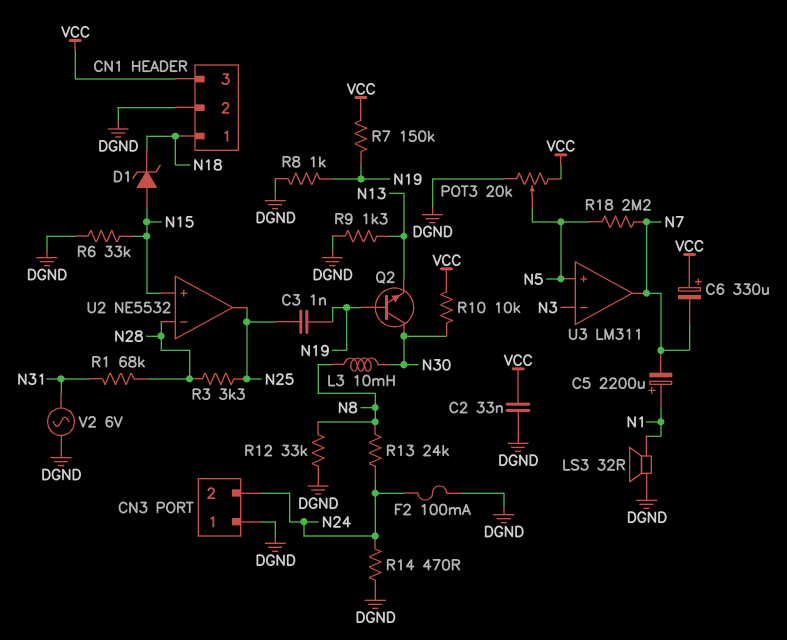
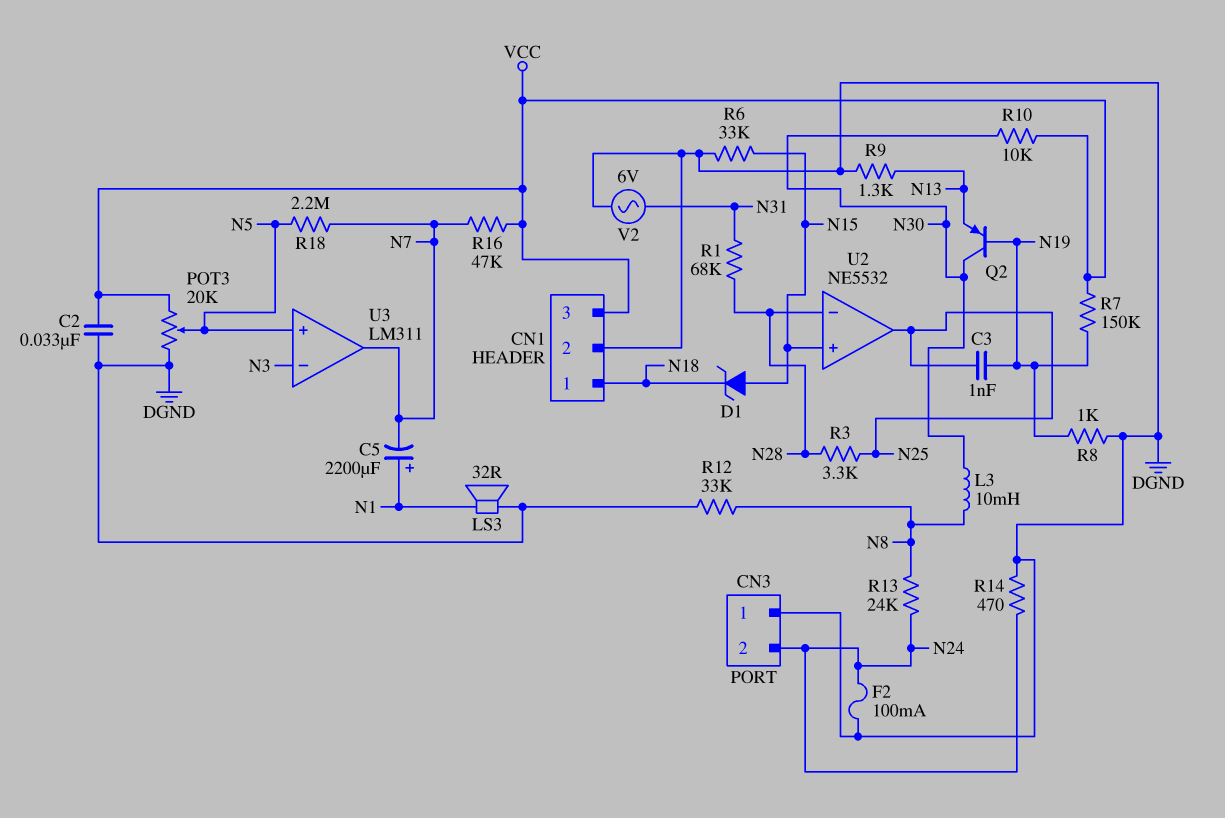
C6: 330uF (plus VCC, minus N7) -> none
Q2: NPN (B N19, C N30, E N13) -> PNP (B N19, C N30, E N13)
R16: none -> 47k (N7, VCC)

